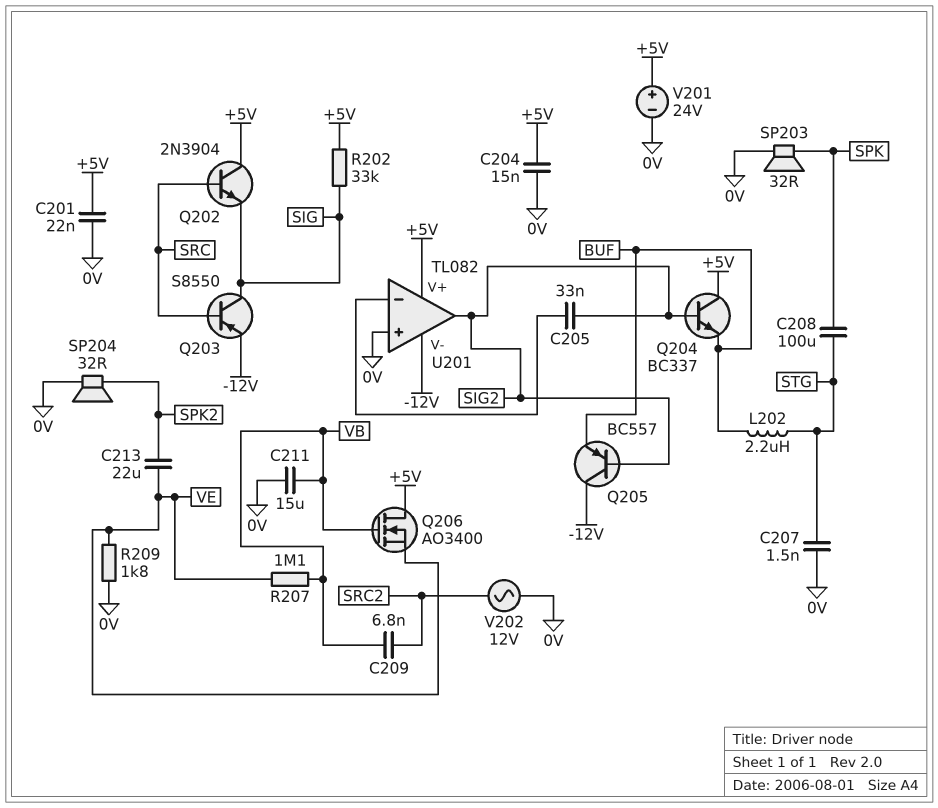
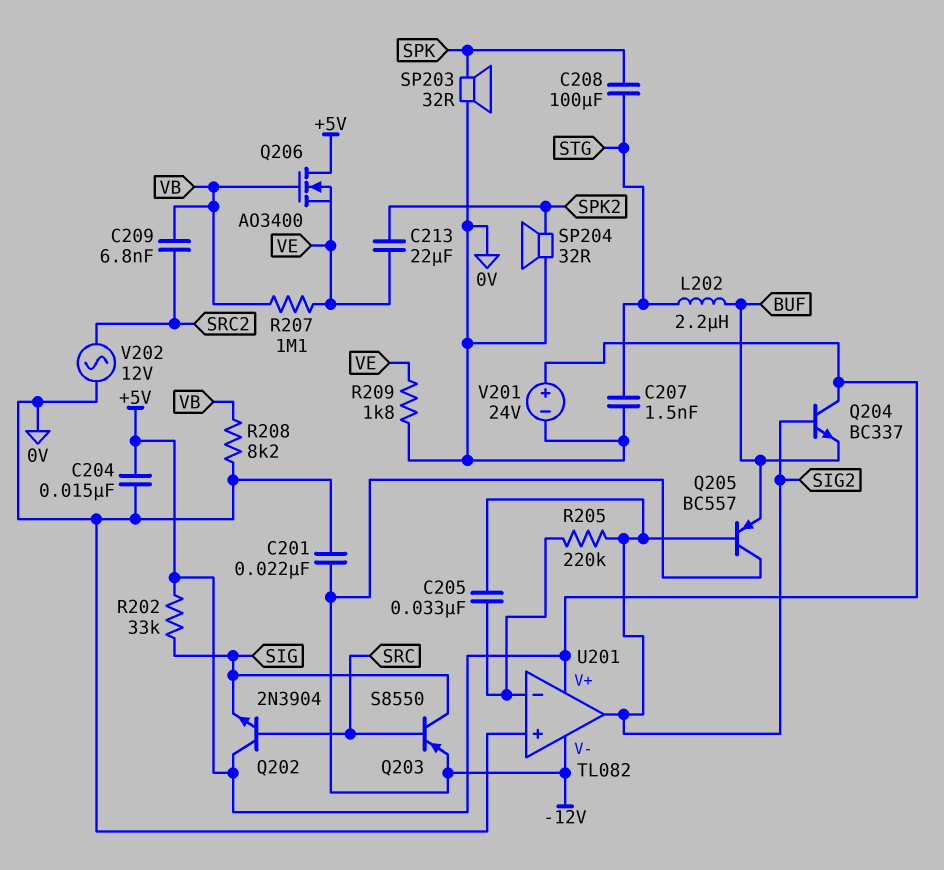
C201: 22nF (+5V, 0V) -> 22nF (-12V, 0V)
C211: 15uF (0V, VB) -> none
R205: none -> 220k (SIG2, U201/in-)
R208: none -> 8.2k (0V, VB)

